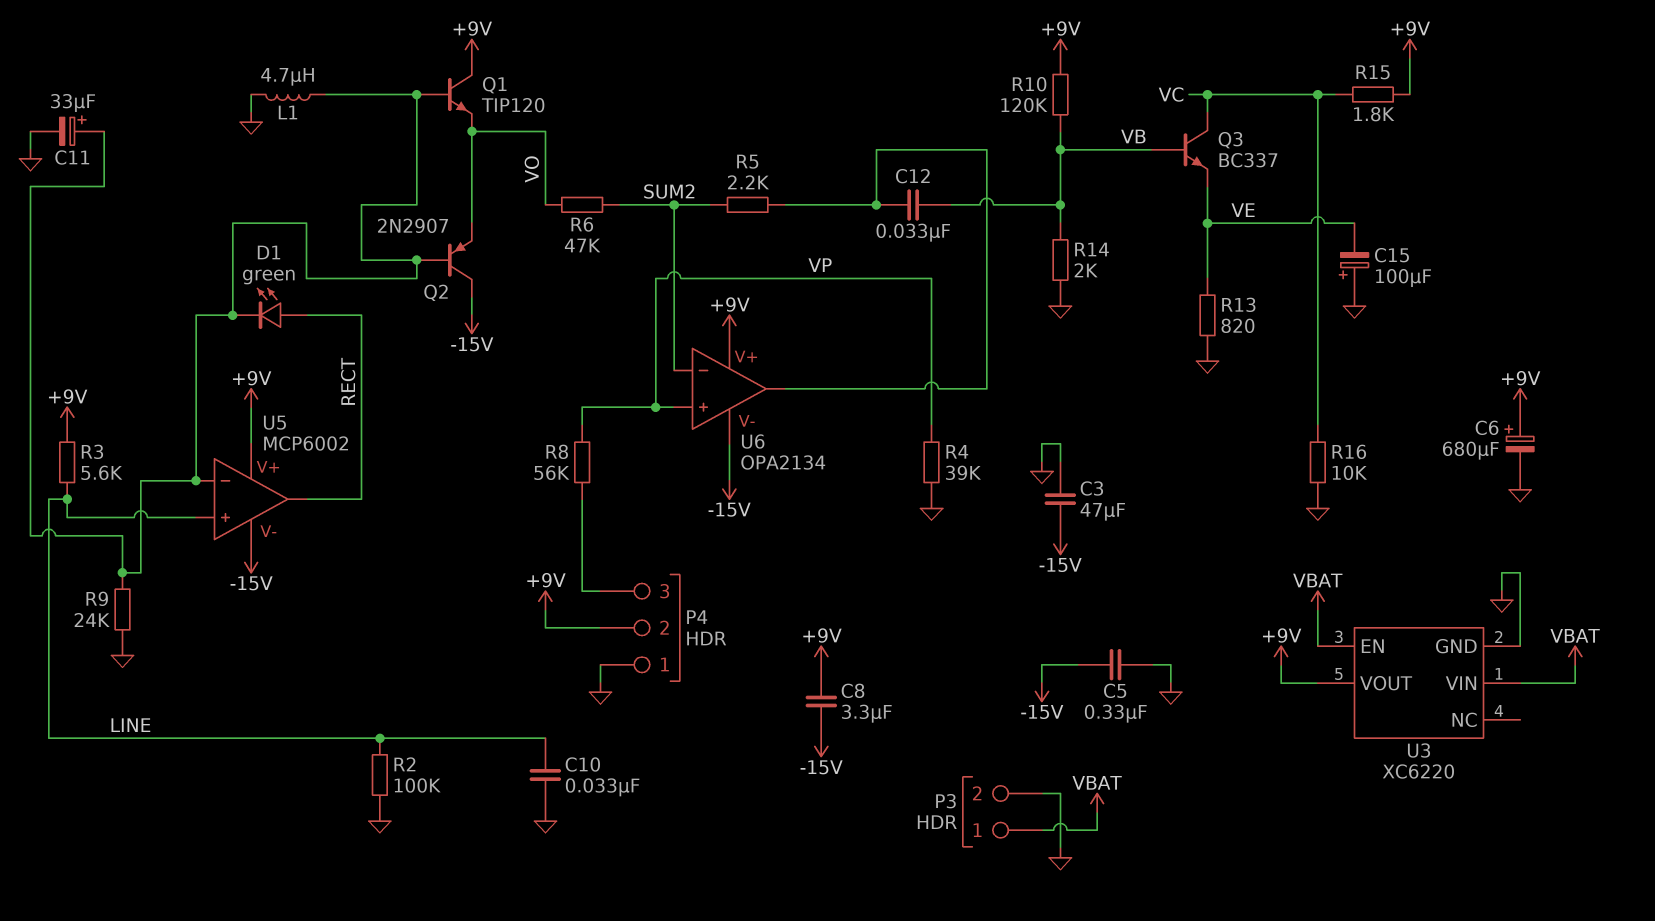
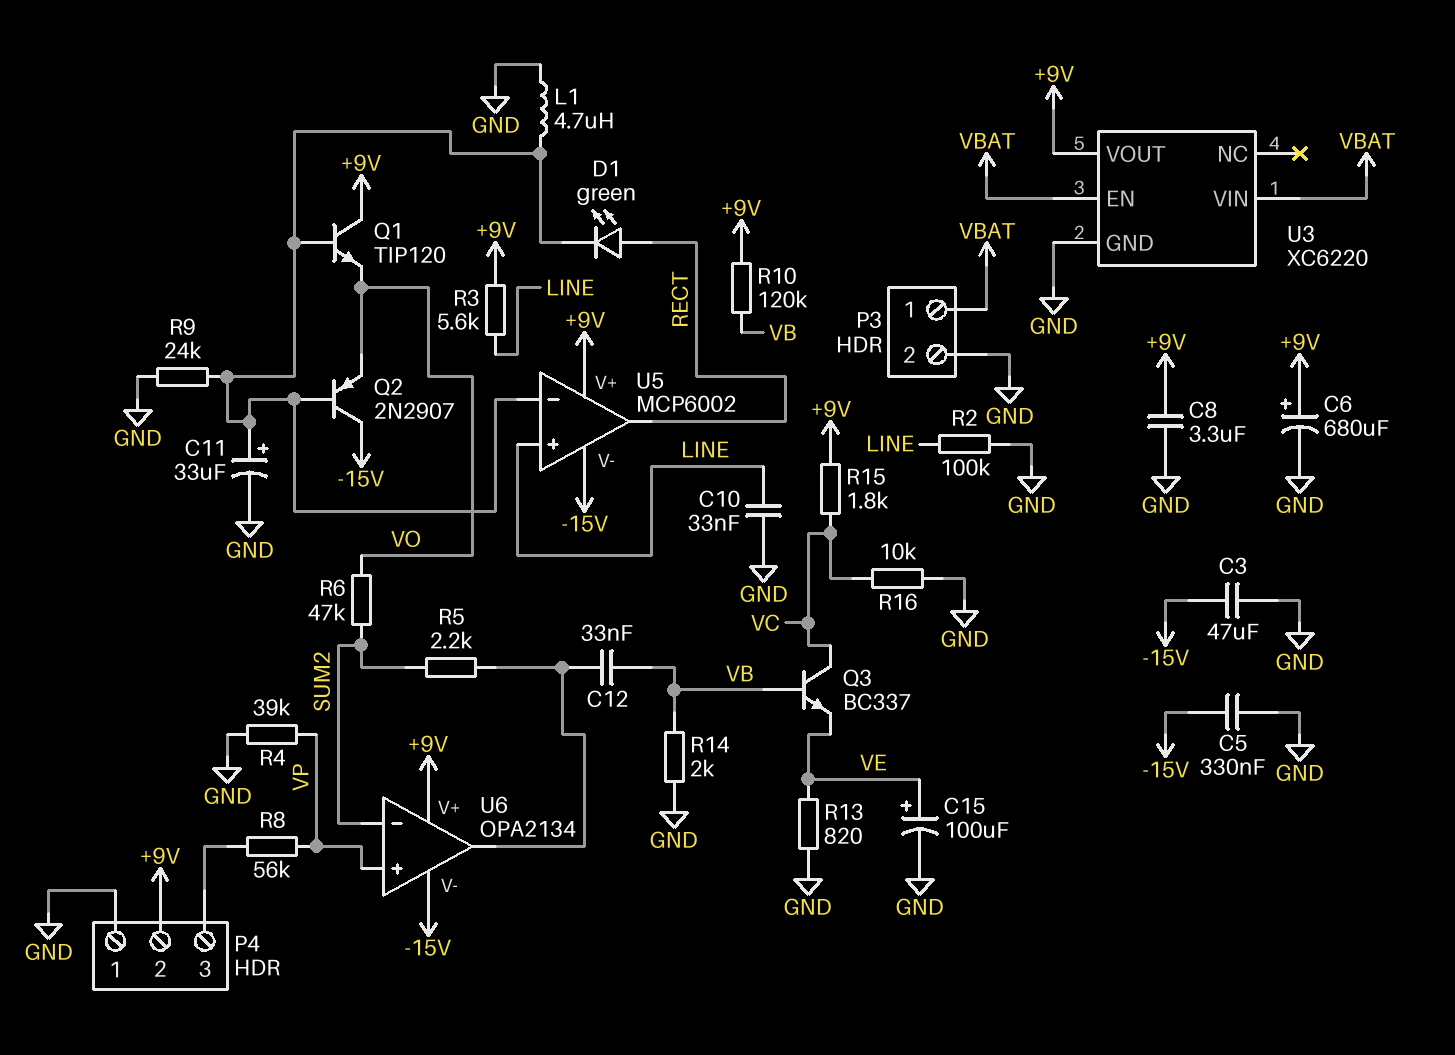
C8: 3.3uF (+9V, -15V) -> 3.3uF (+9V, GND)
C15: 100uF (plus GND, minus VE) -> 100uF (plus VE, minus GND)

